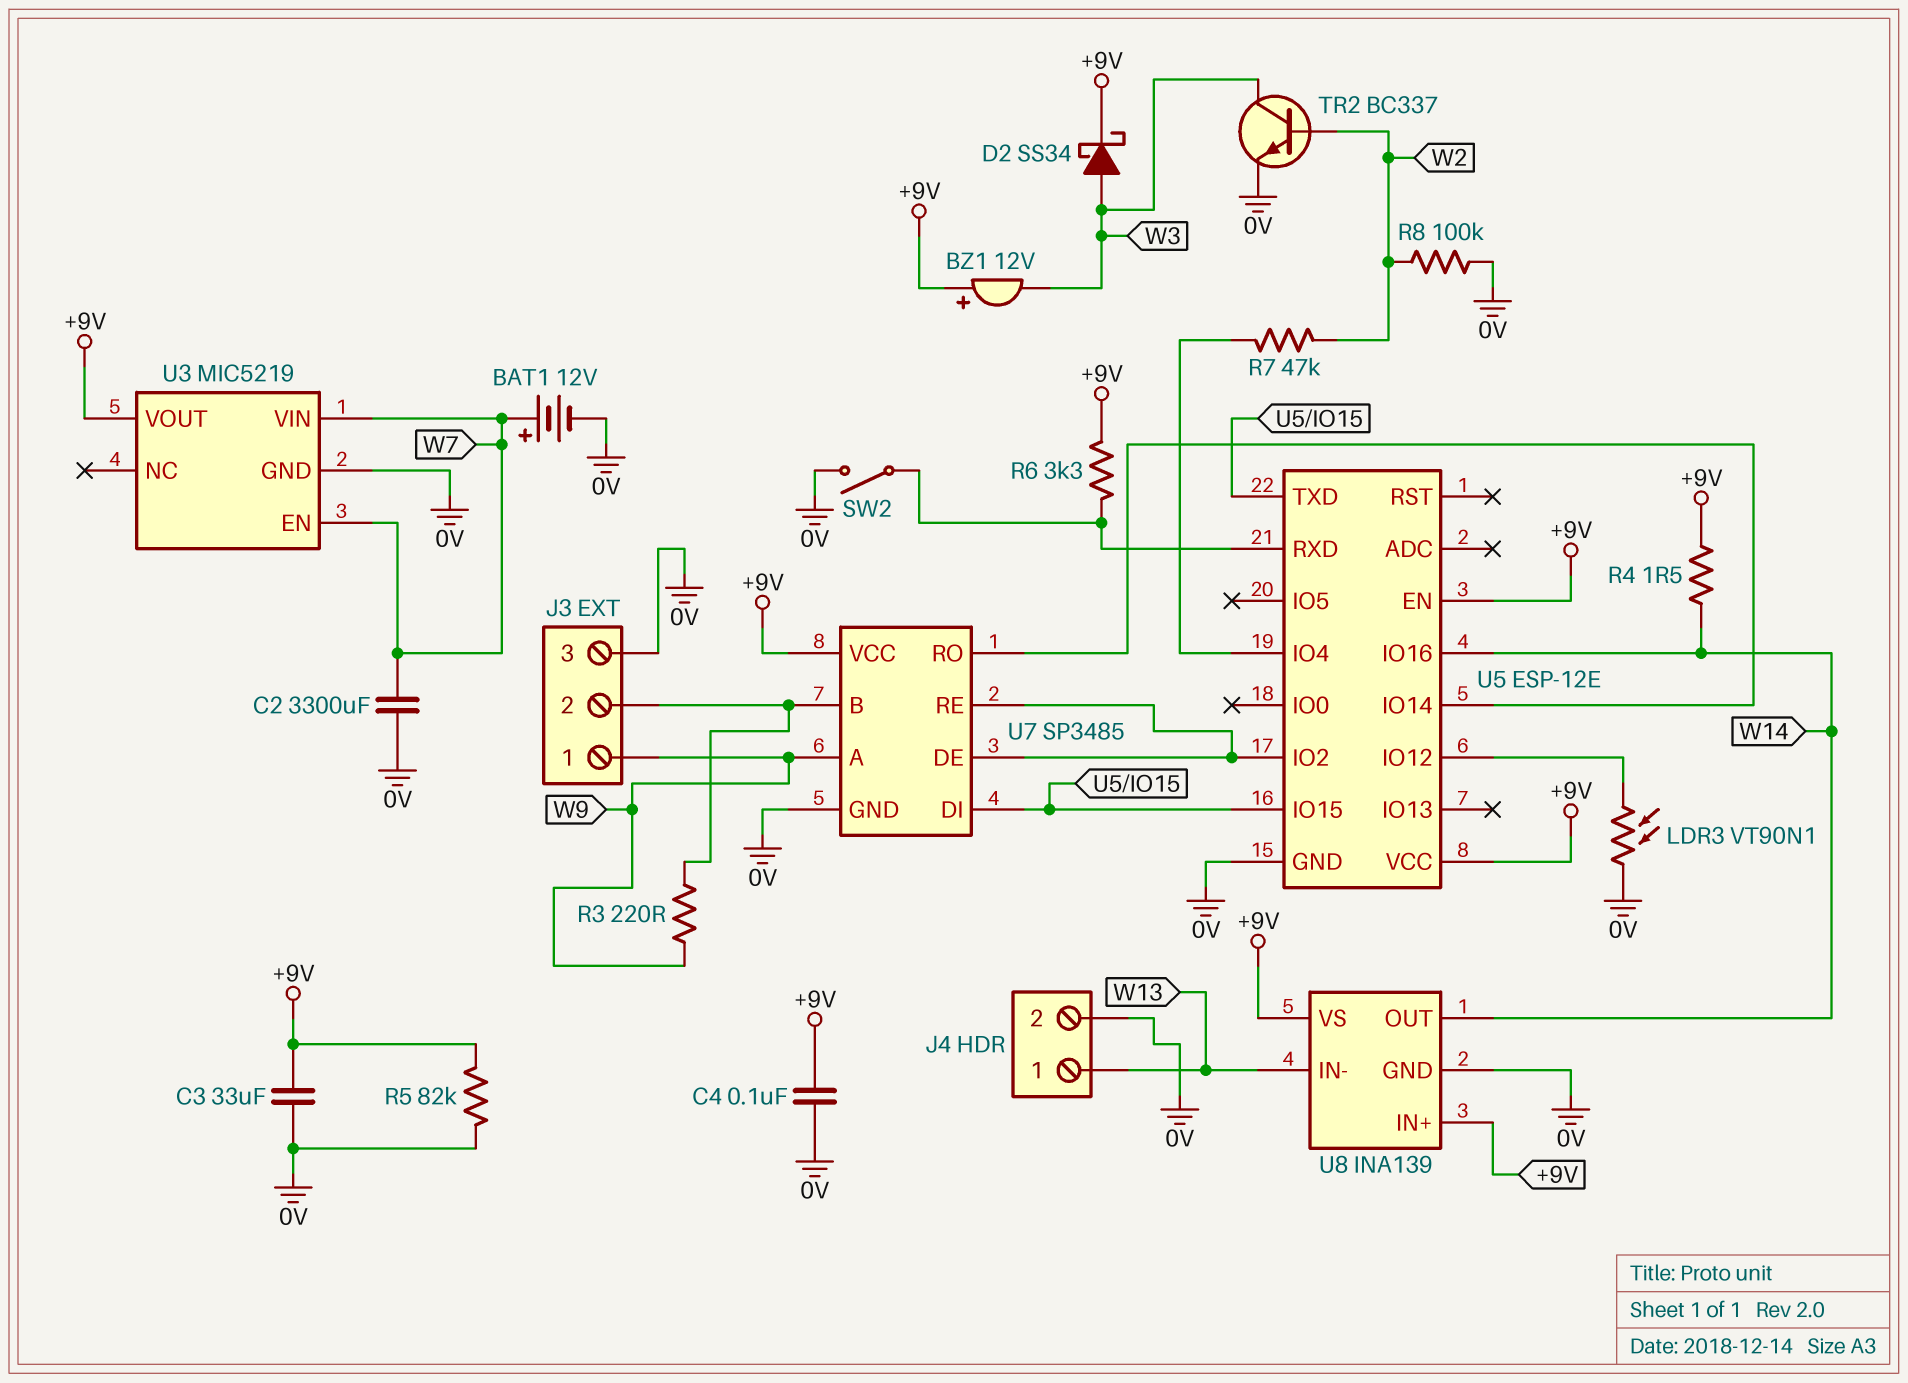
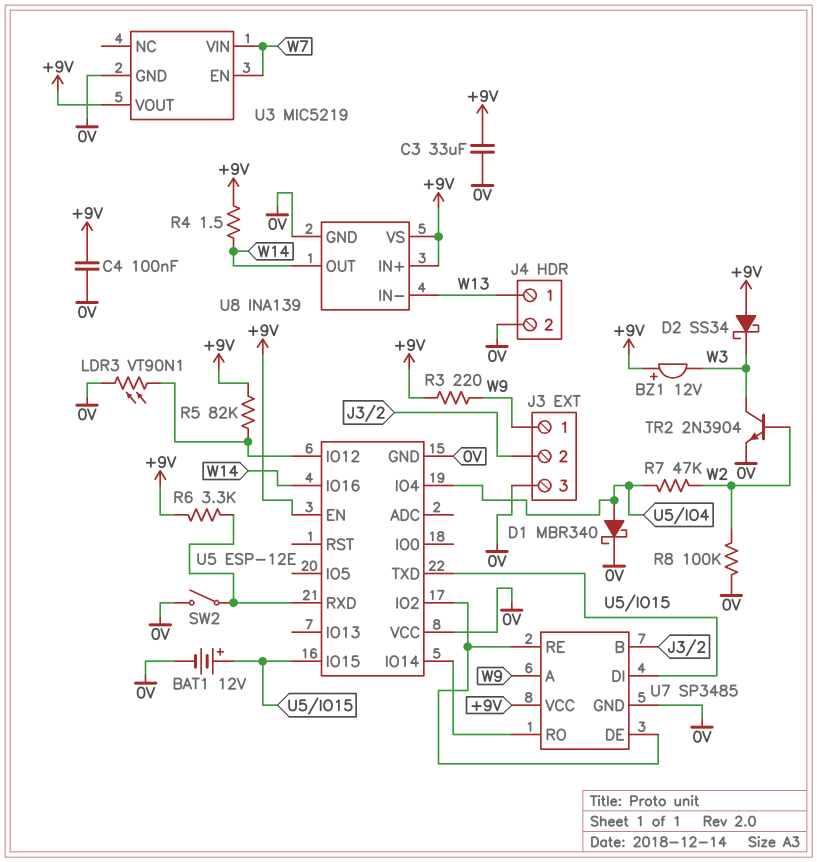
BAT1: 12V (plus W7, minus 0V) -> 12V (plus U5/IO15, minus 0V)
C2: 3300uF (0V, W7) -> none
D1: none -> schottky MBR340 (A U5/IO4, K 0V)
D2: schottky SS34 (A W3, K +9V) -> schottky SS34 (A +9V, K W3)
R3: 220 (J3/2, W9) -> 220 (+9V, W9)
R5: 82k (+9V, 0V) -> 82k (+9V, U5/IO12)
TR2: NPN BC337 (B W2, C W3, E 0V) -> NPN 2N3904 (B W2, C W3, E 0V)
U5 pin VCC: +9V -> 0V

